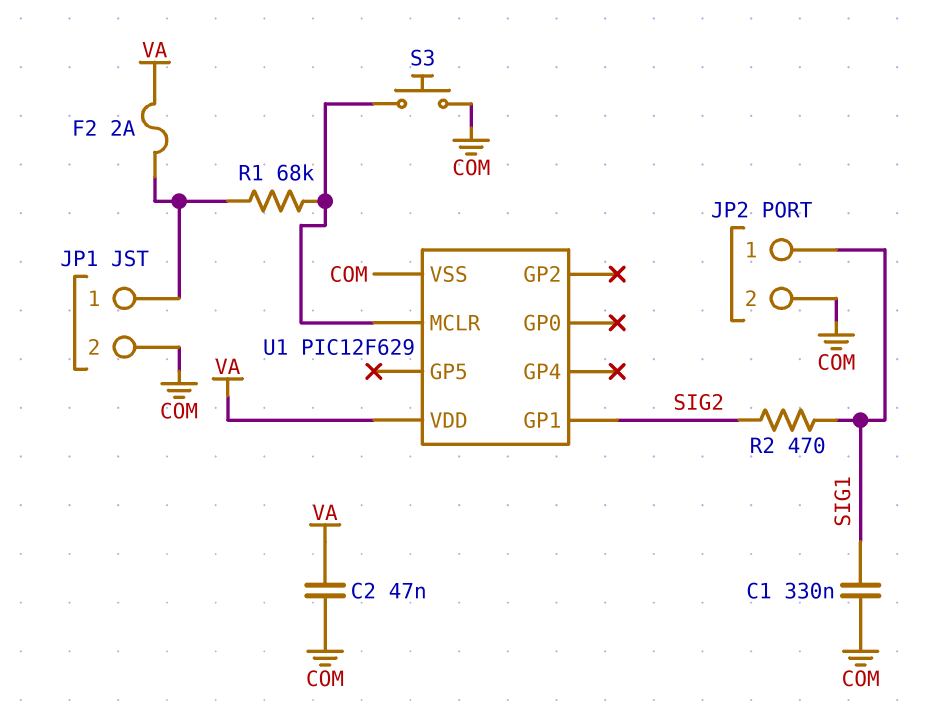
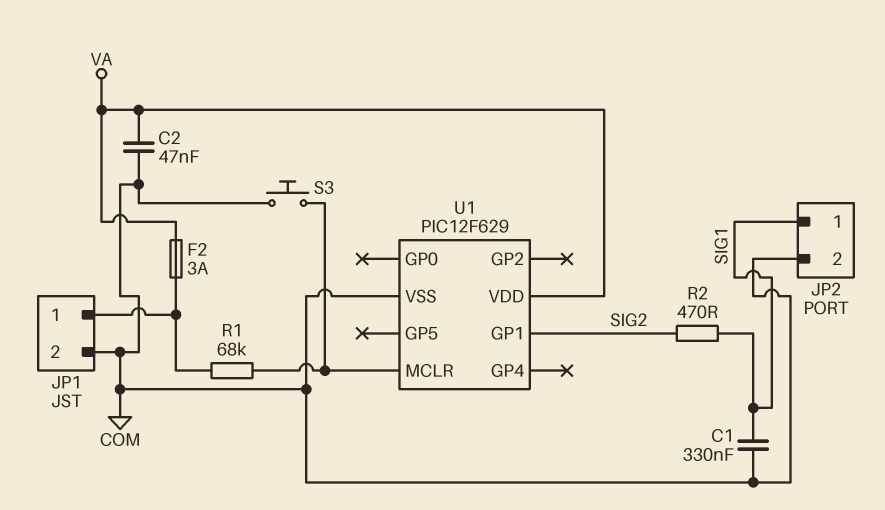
F2: 2A (JP1/1, VA) -> 3A (JP1/1, VA)

